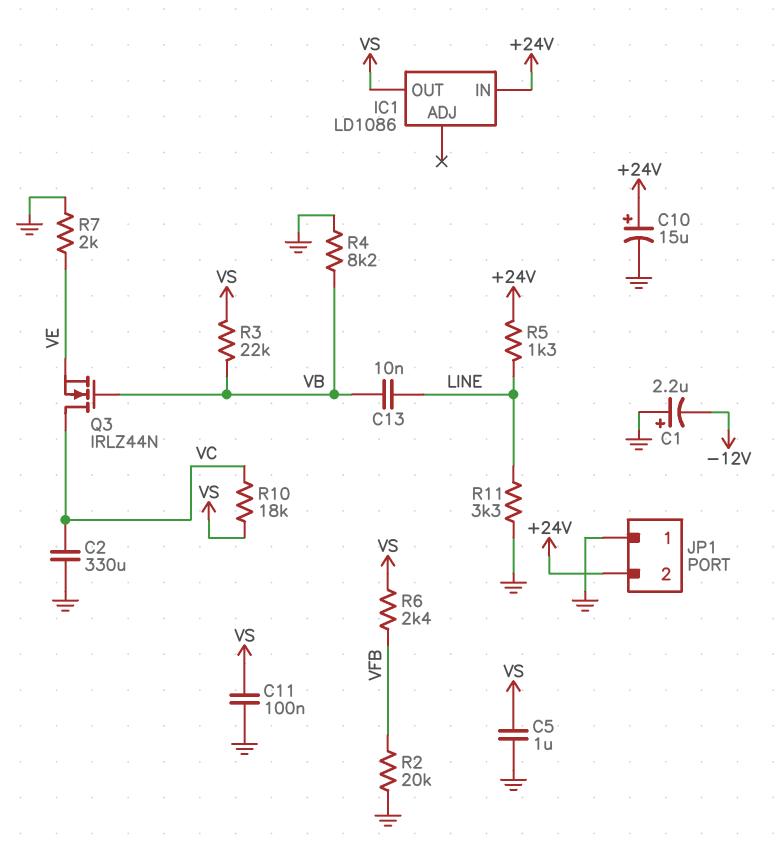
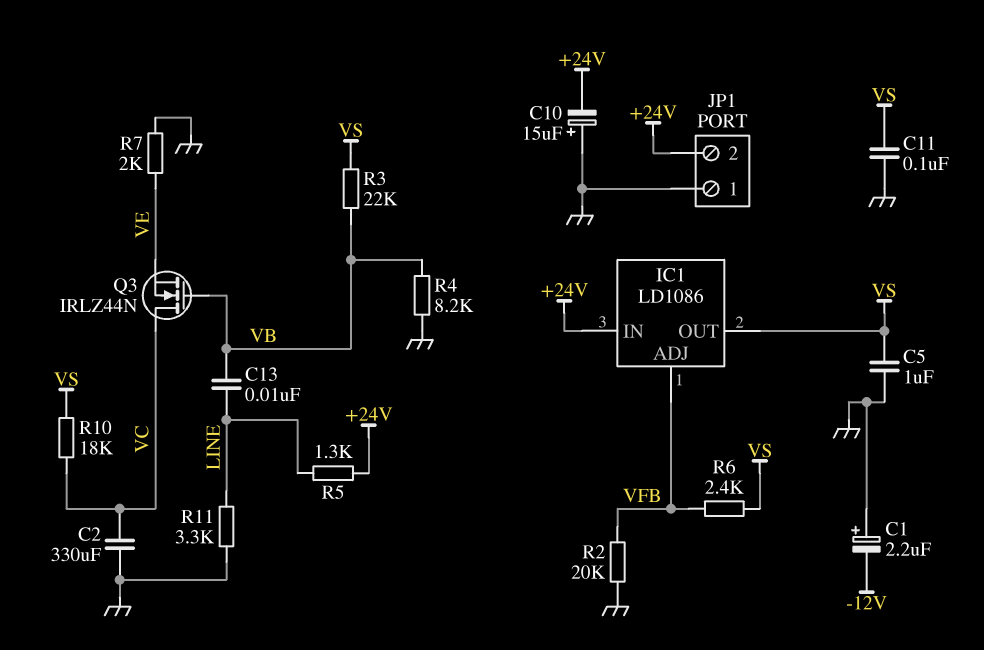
C10: 15uF (plus +24V, minus GND) -> 15uF (plus GND, minus +24V)
IC1 pin ADJ: none -> VFB

